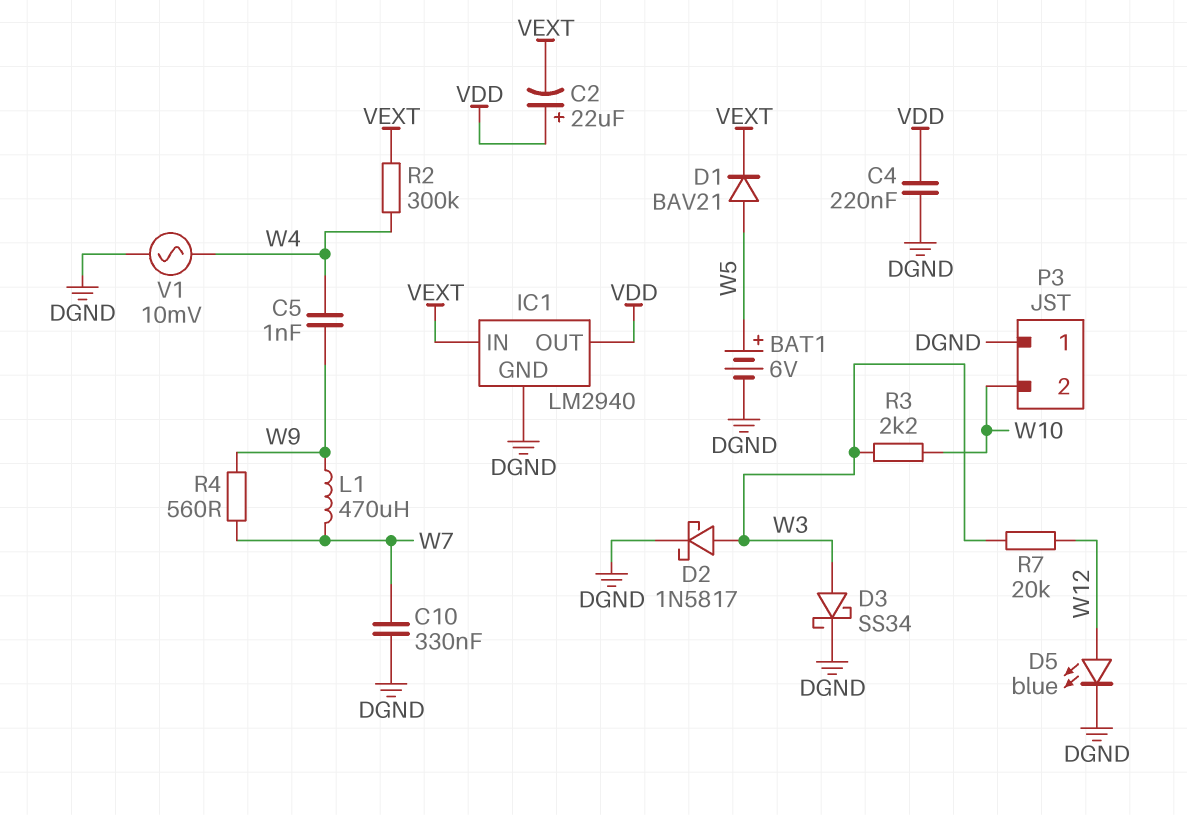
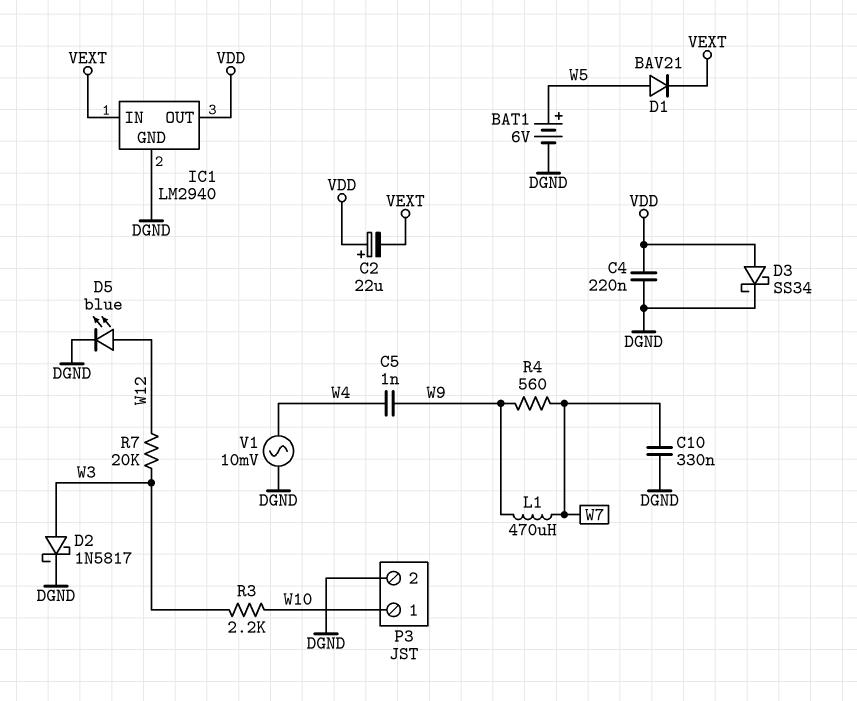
D3: schottky SS34 (A W3, K DGND) -> schottky SS34 (A VDD, K DGND)
P3 pin 1: DGND -> W10
P3 pin 2: W10 -> DGND
R2: 300k (VEXT, W4) -> none

